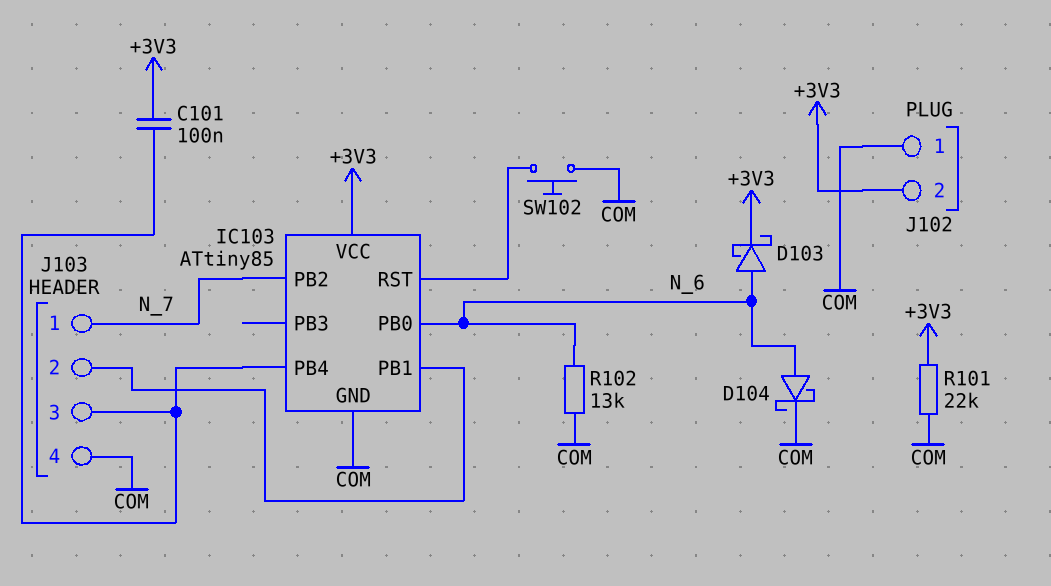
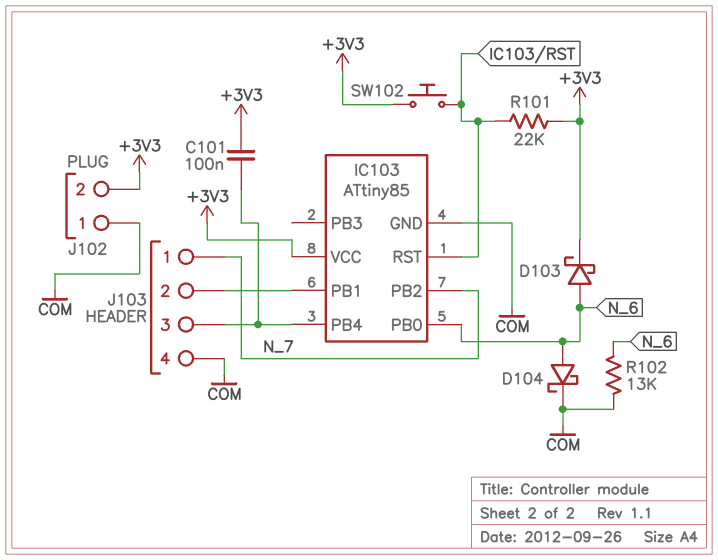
R101: 22k (+3V3, COM) -> 22k (+3V3, IC103/RST)
SW102: button (COM, IC103/RST) -> button (+3V3, IC103/RST)

